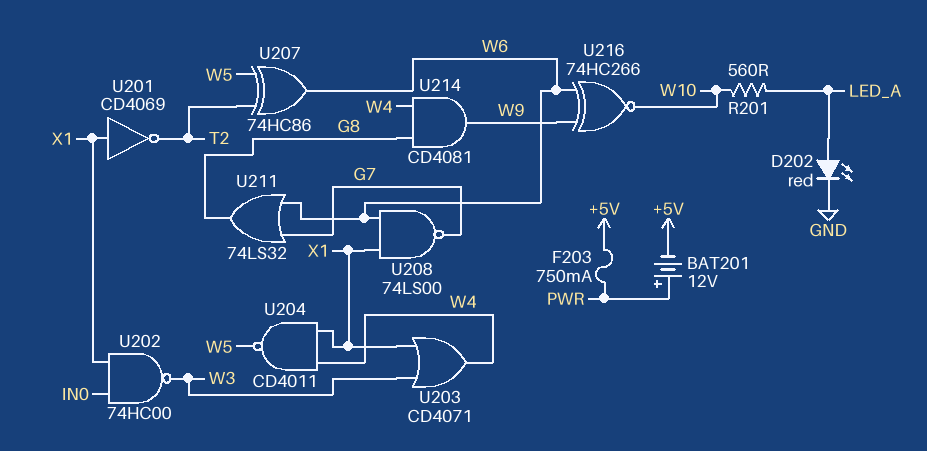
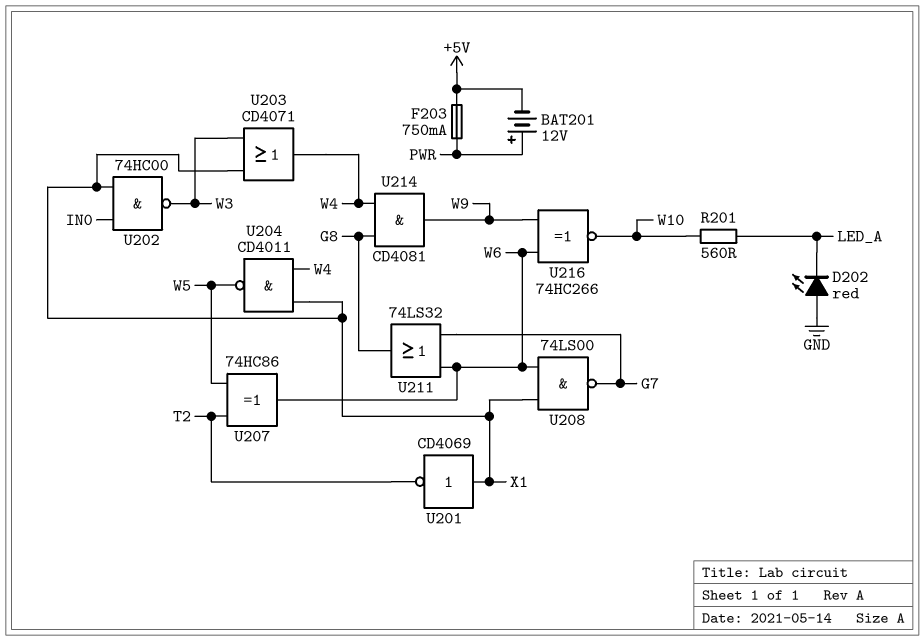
D202: LED red (A LED_A, K GND) -> LED red (A GND, K LED_A)

